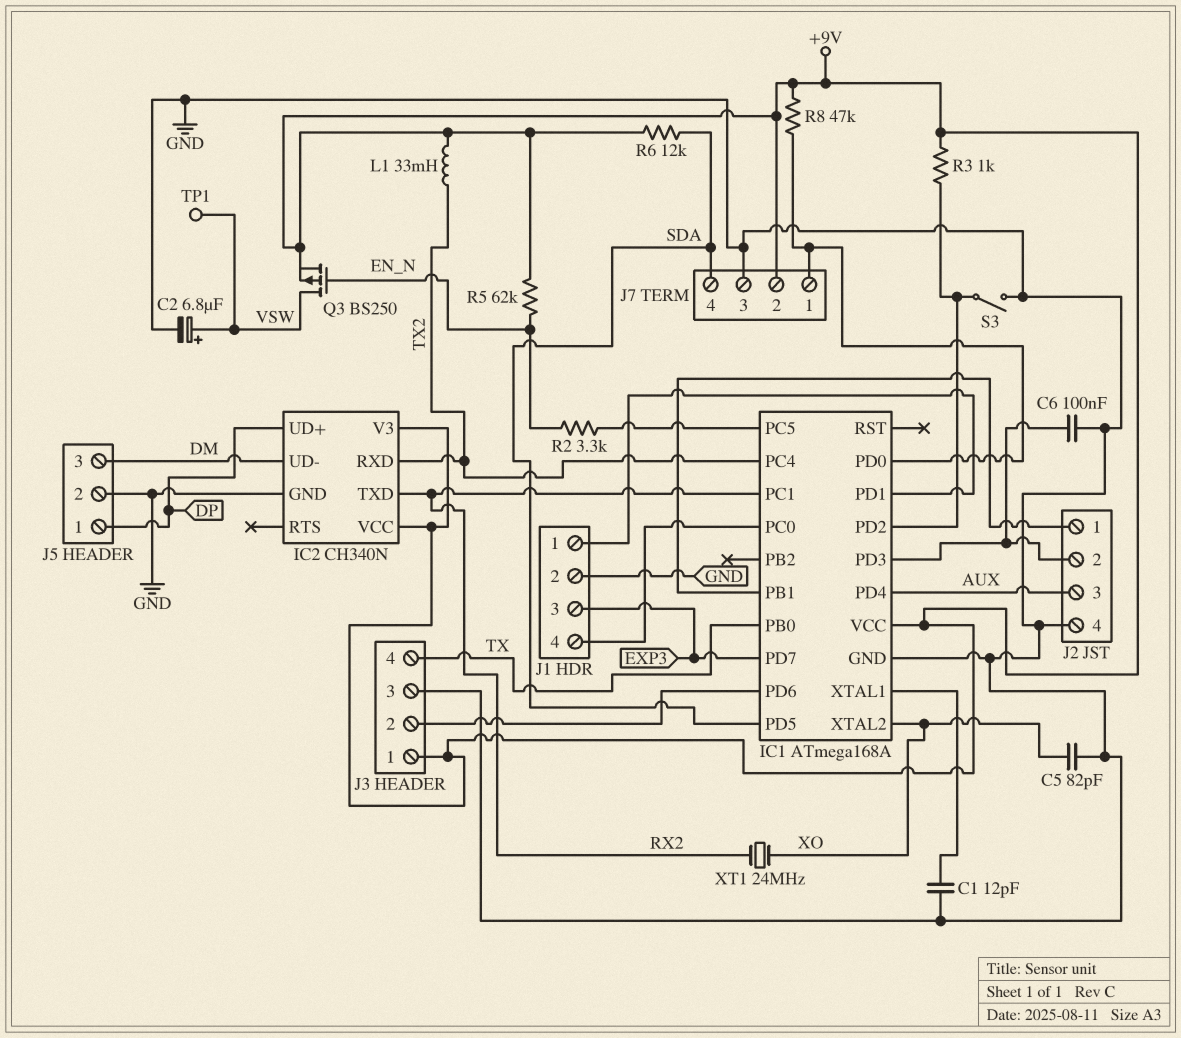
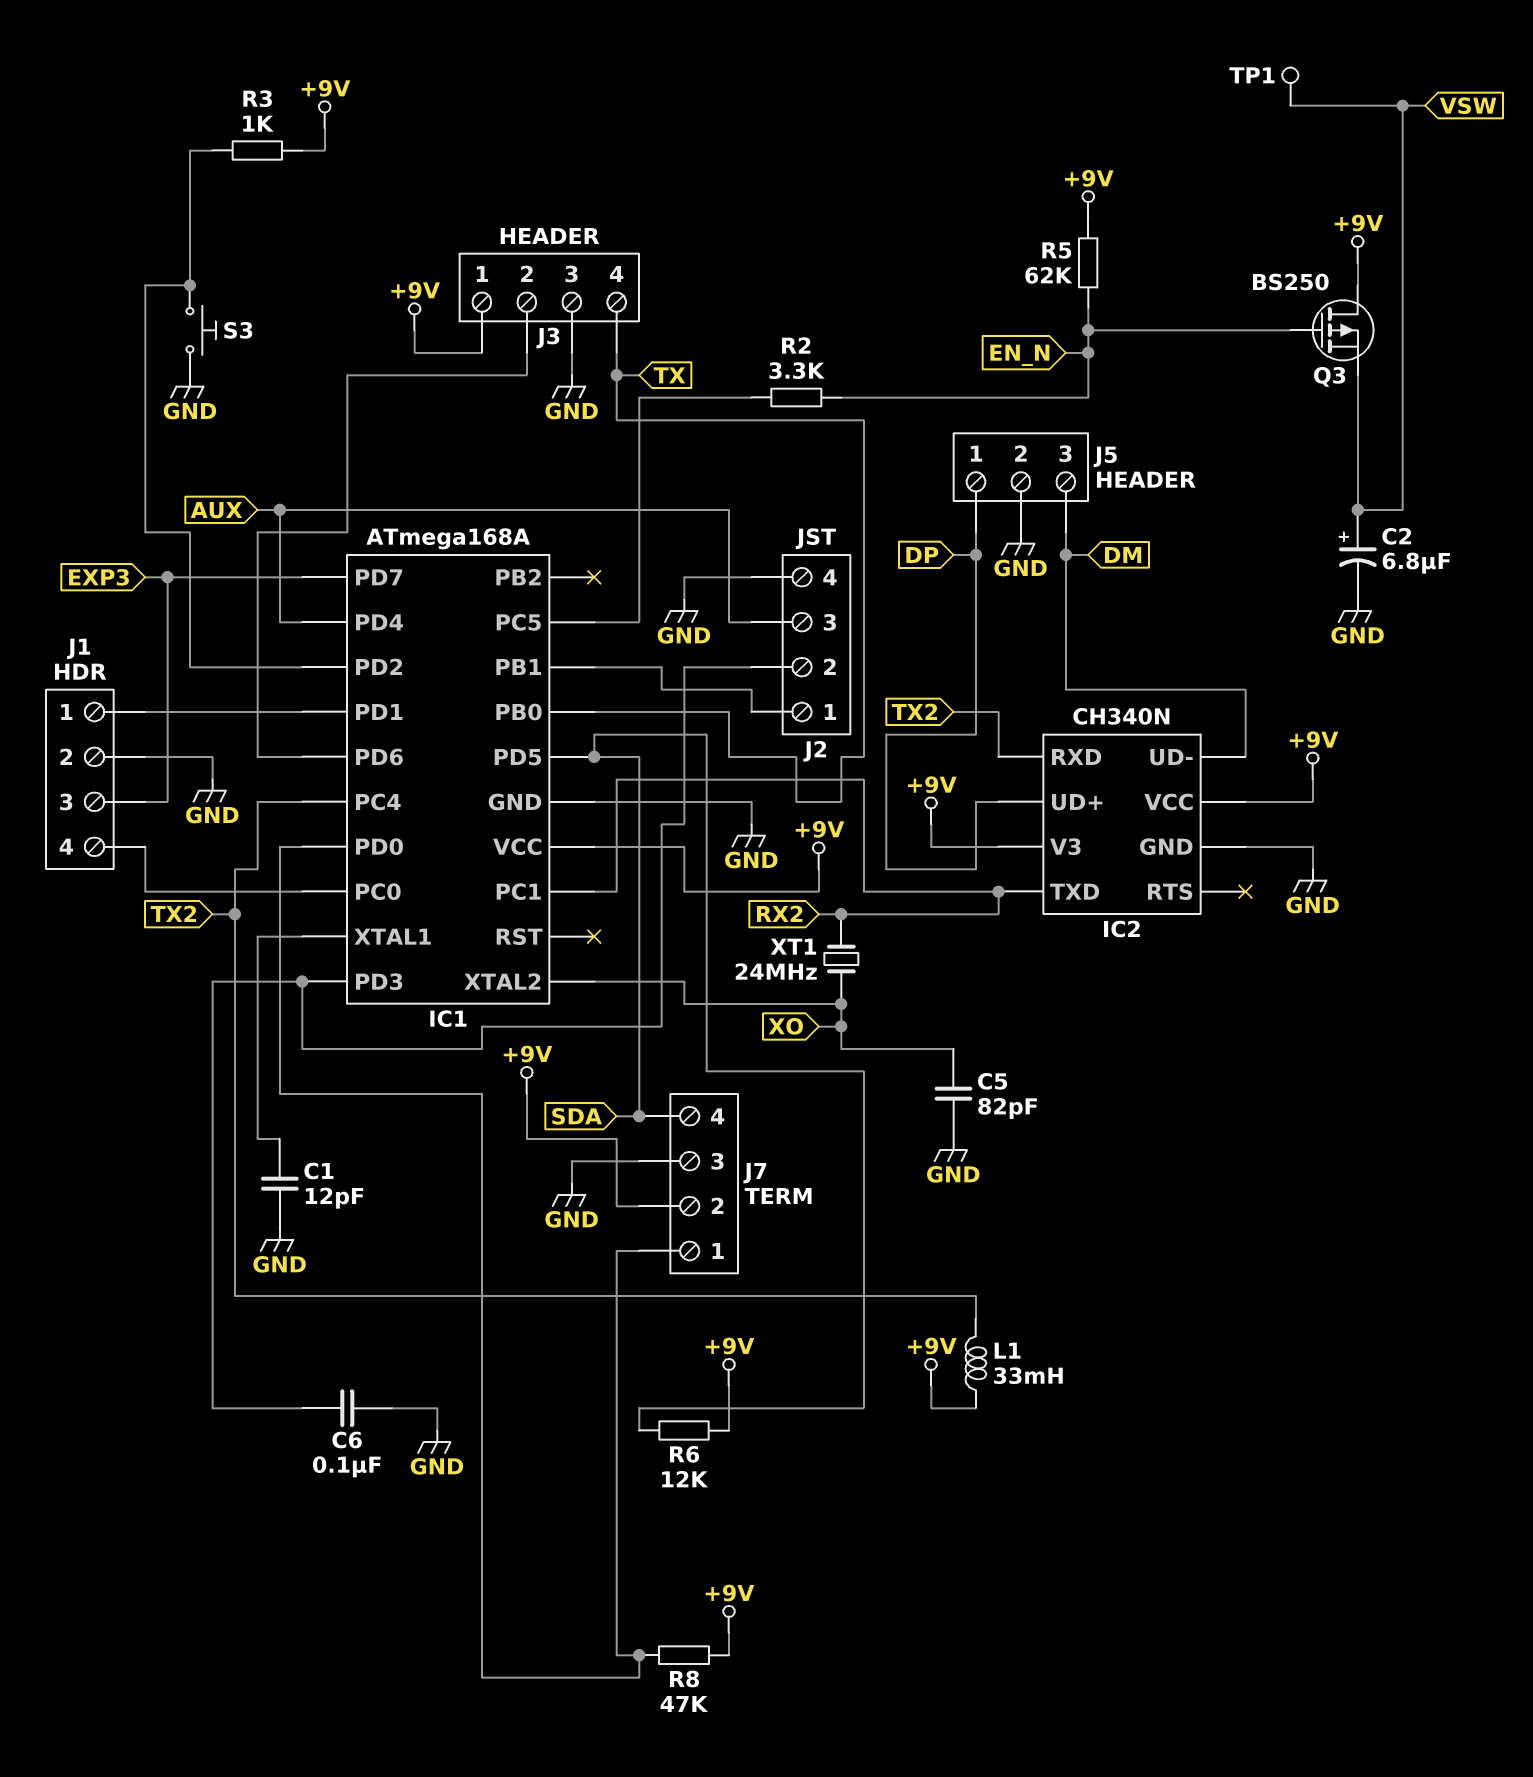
Q3: PMOS BS250 (G EN_N, D VSW, S +9V) -> PMOS BS250 (G EN_N, D +9V, S VSW)
S3: switch (GND, IC1/PD2) -> button (GND, IC1/PD2)

